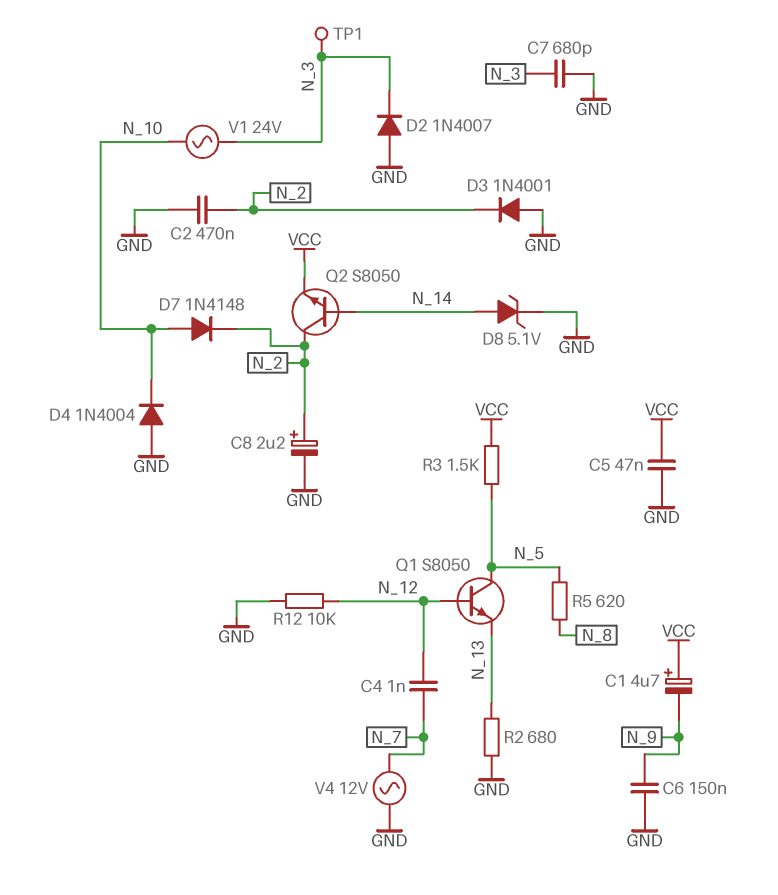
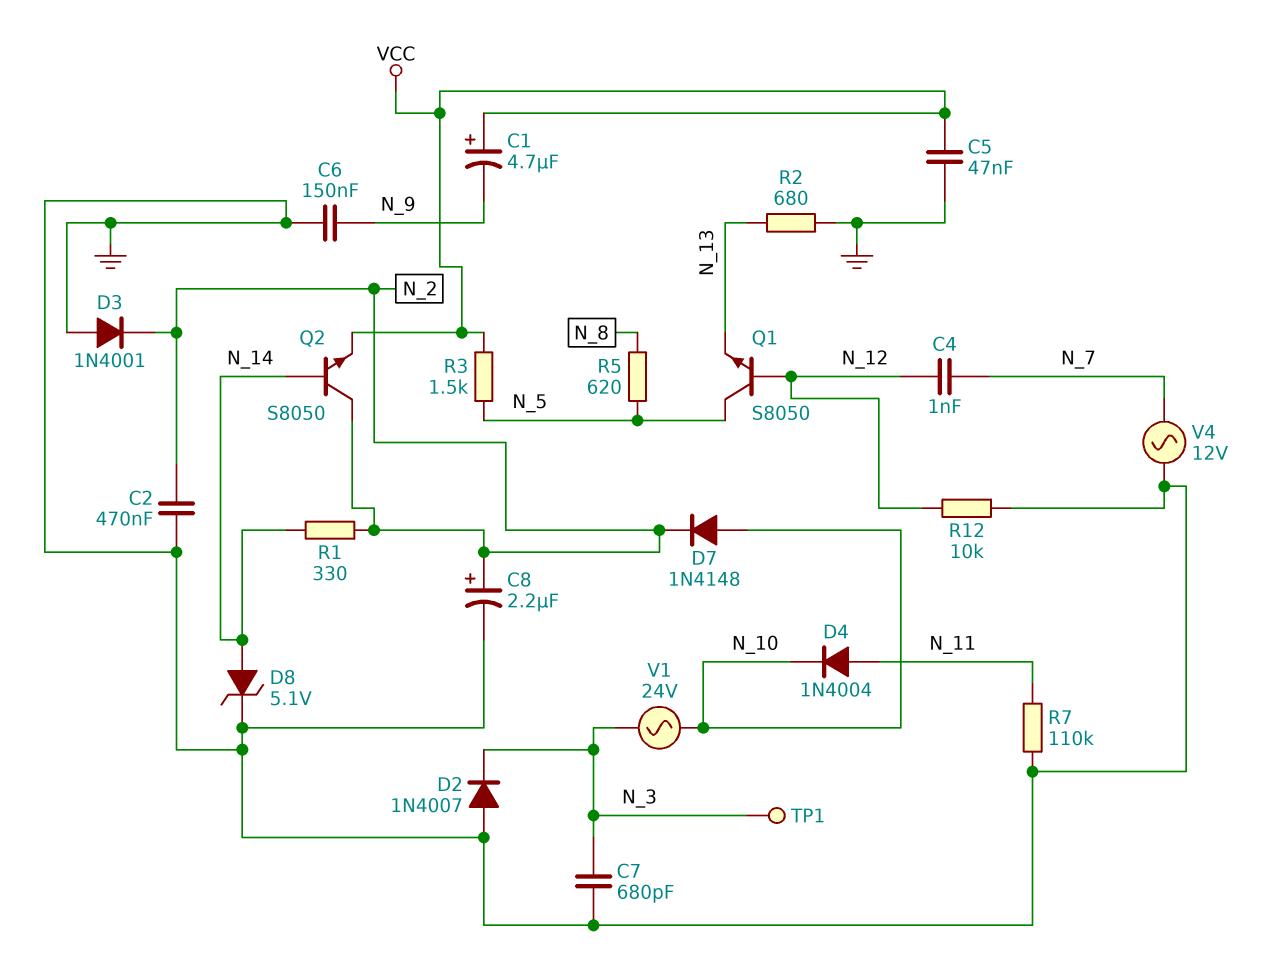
D4: diode 1N4004 (A GND, K N_10) -> diode 1N4004 (A N_11, K N_10)
R1: none -> 330 (N_2, N_14)
R7: none -> 110k (GND, N_11)

